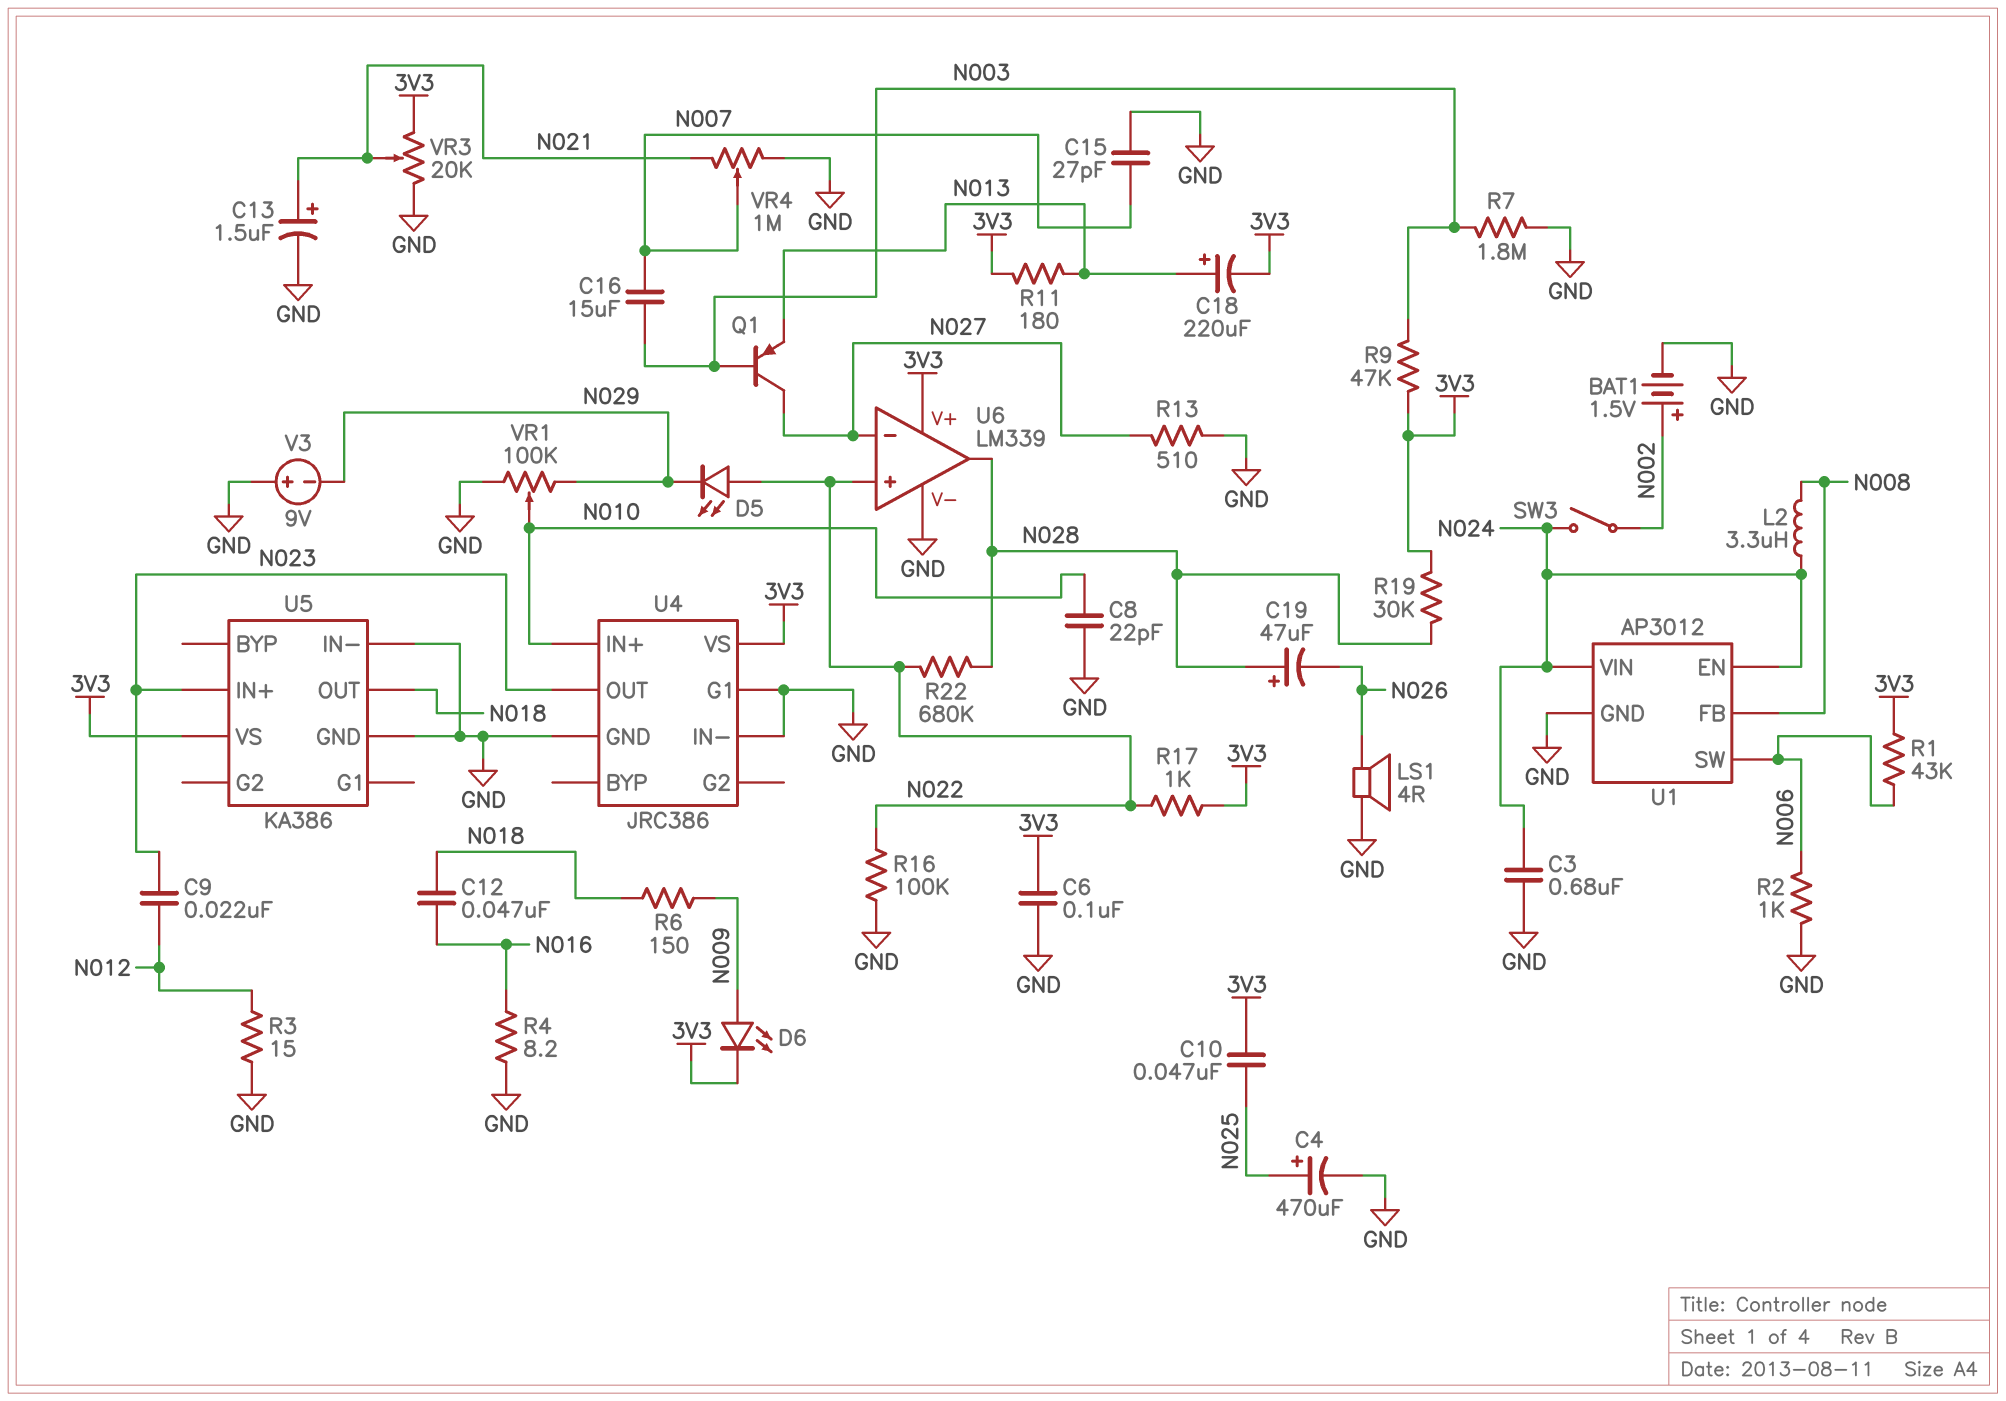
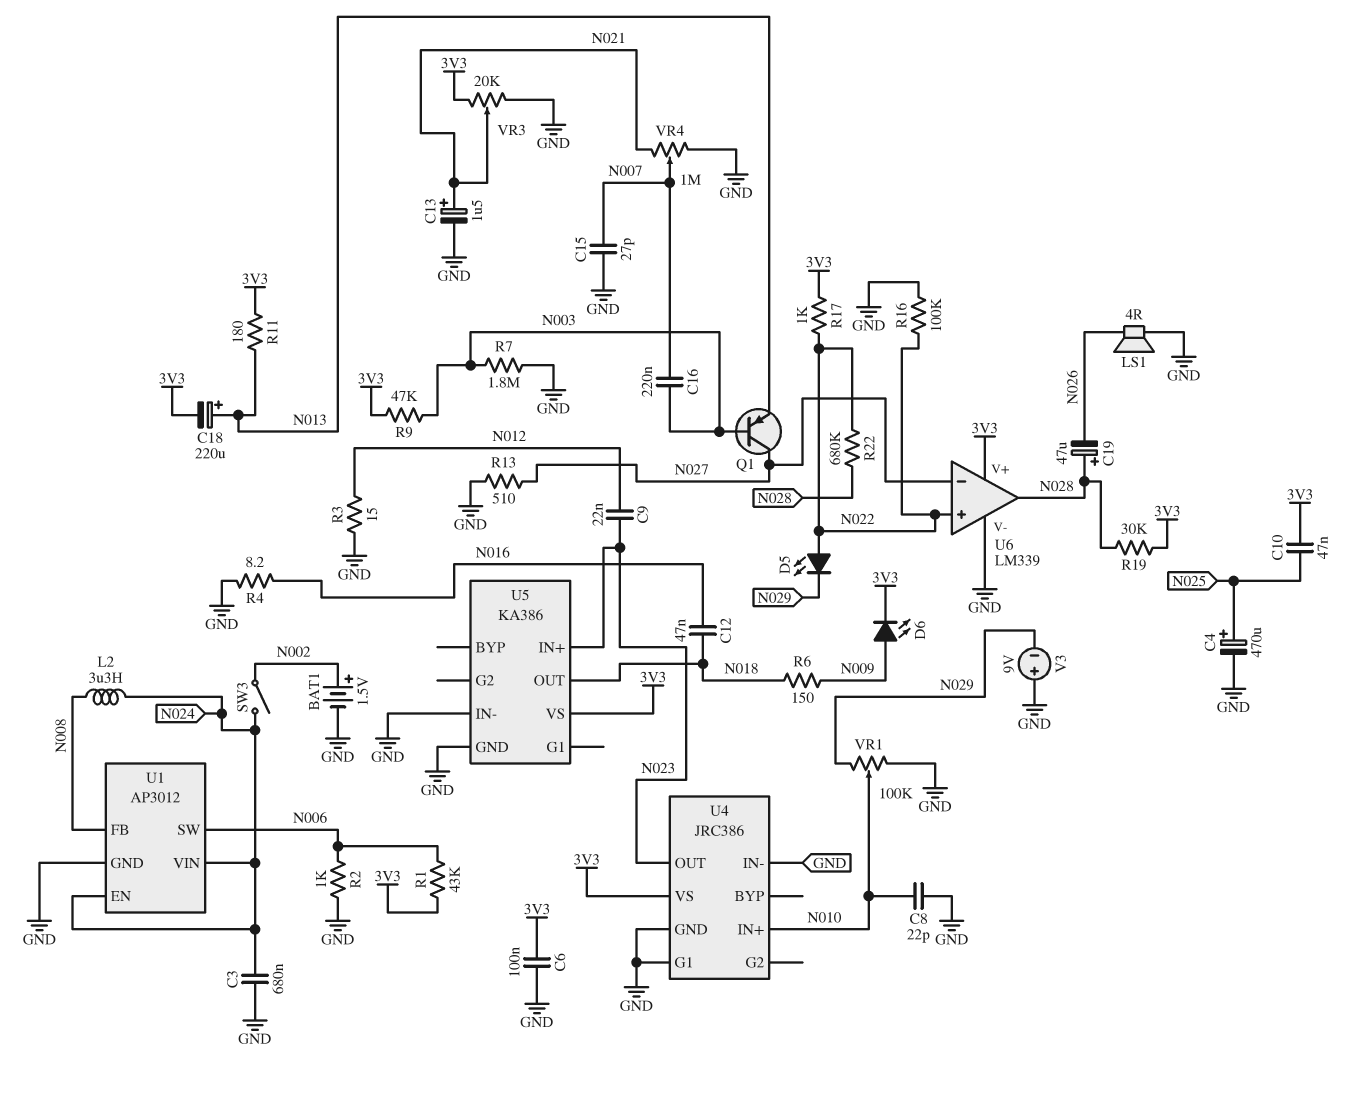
C16: 15uF (N003, N007) -> 220nF (N003, N007)

